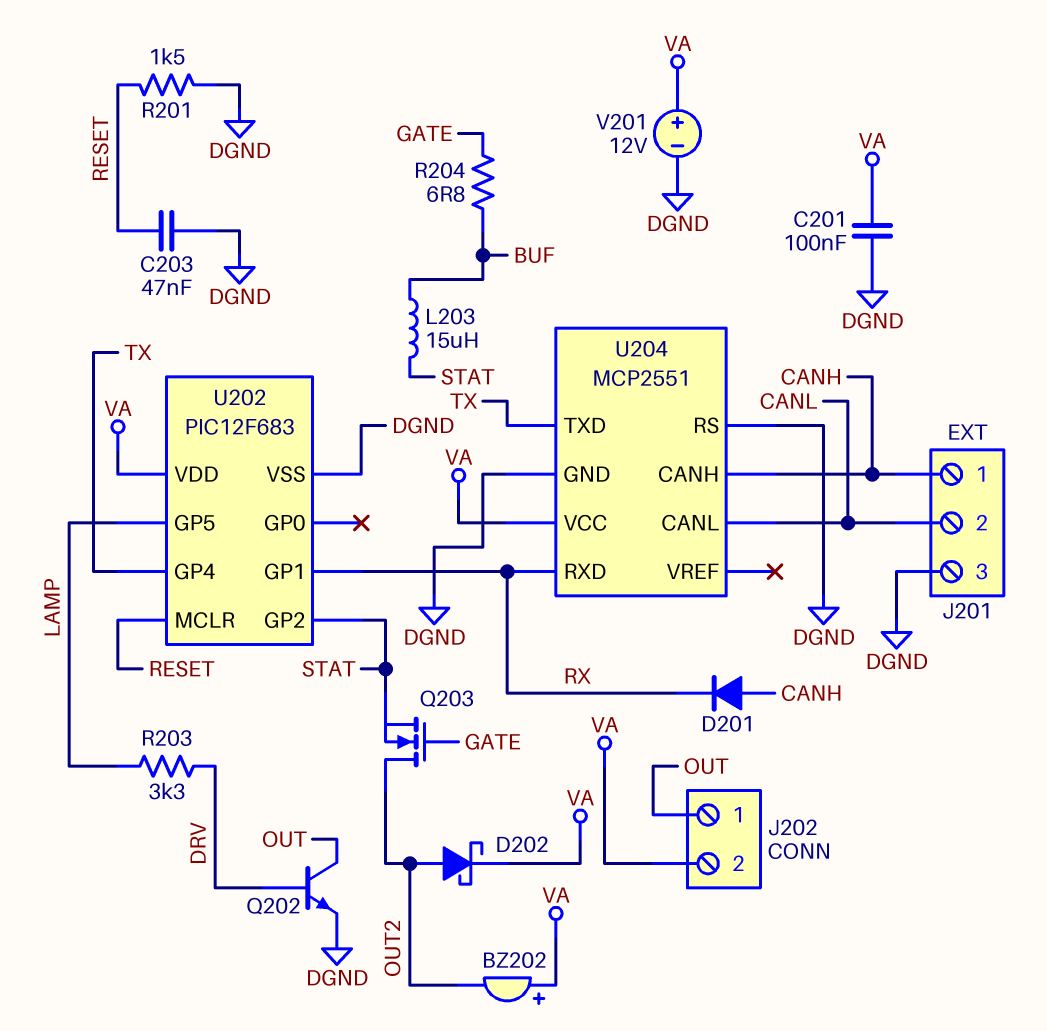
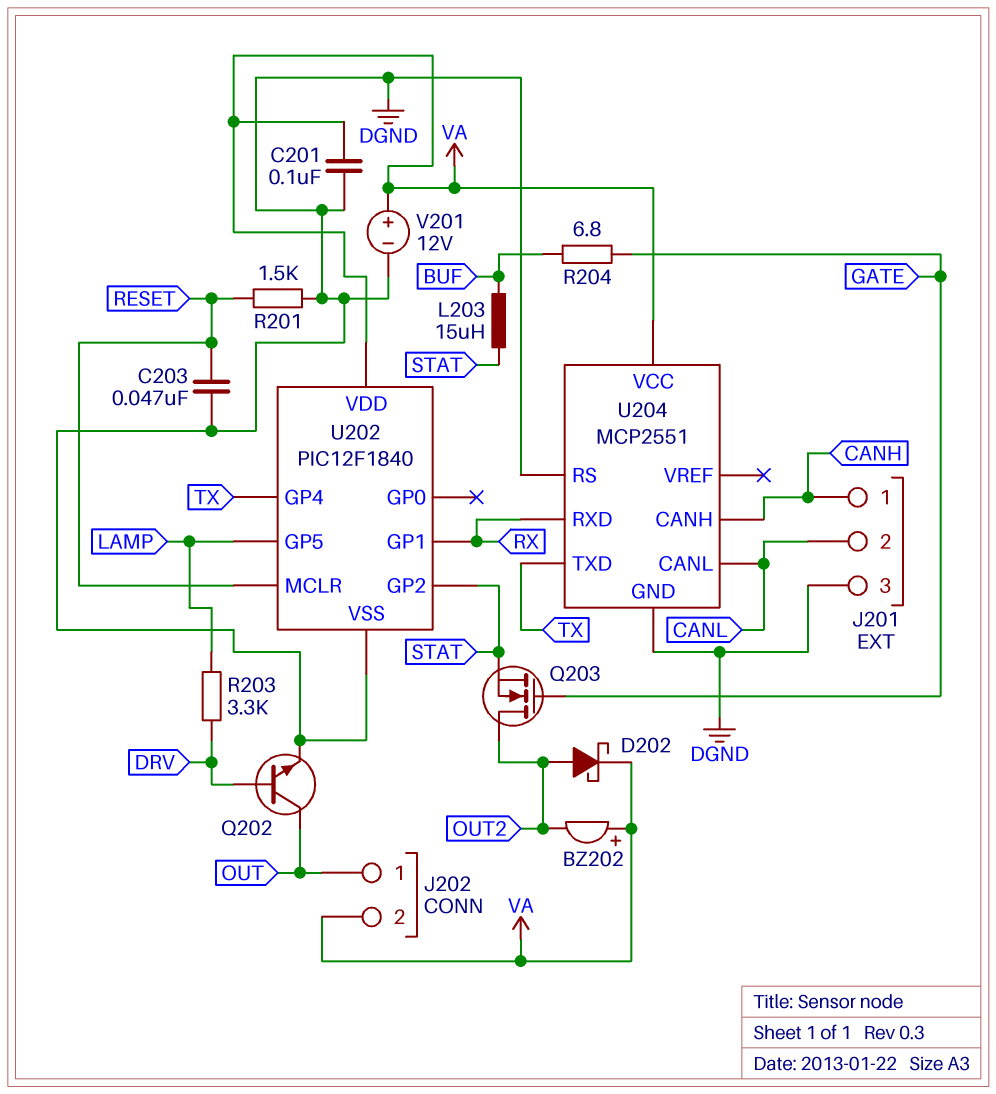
D201: diode (A CANH, K RX) -> none
U202: PIC12F683 -> PIC12F1840

